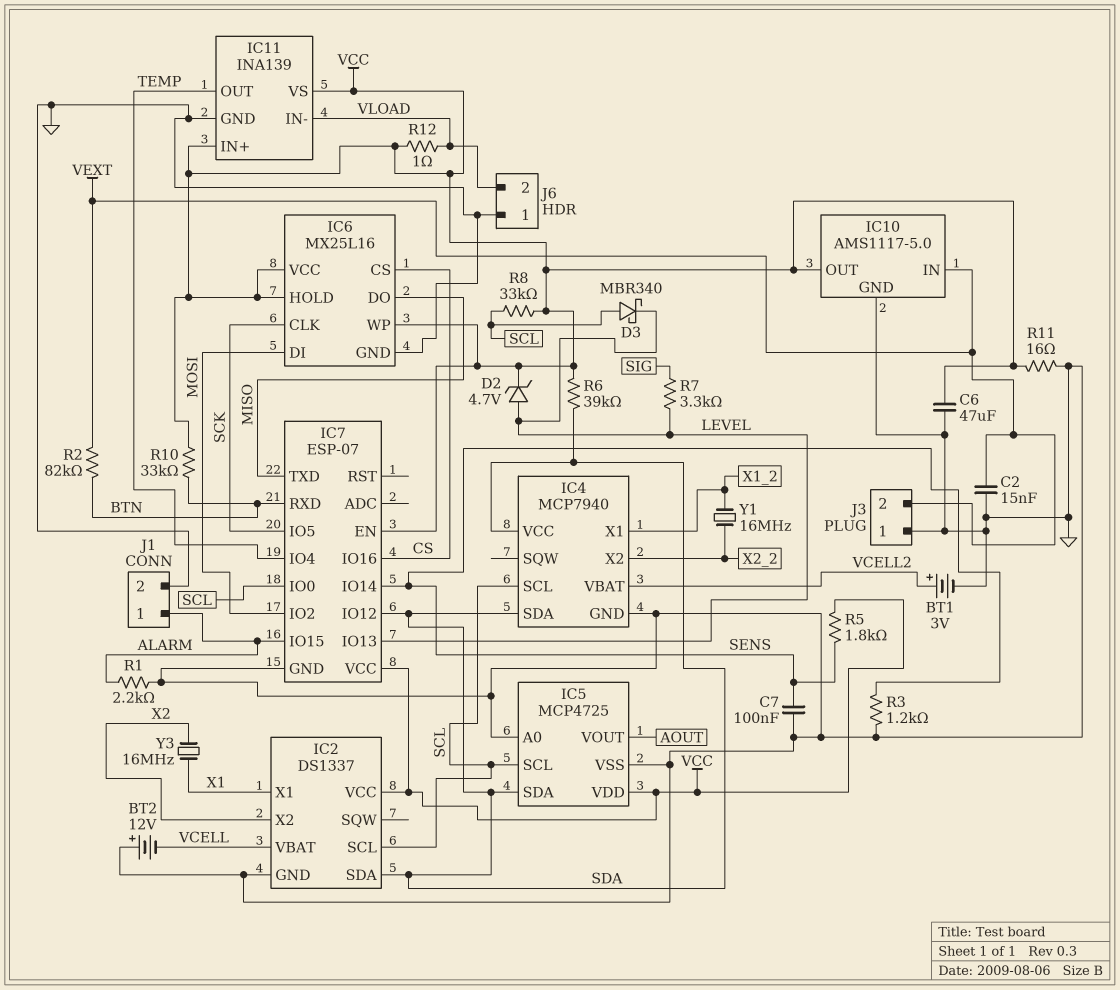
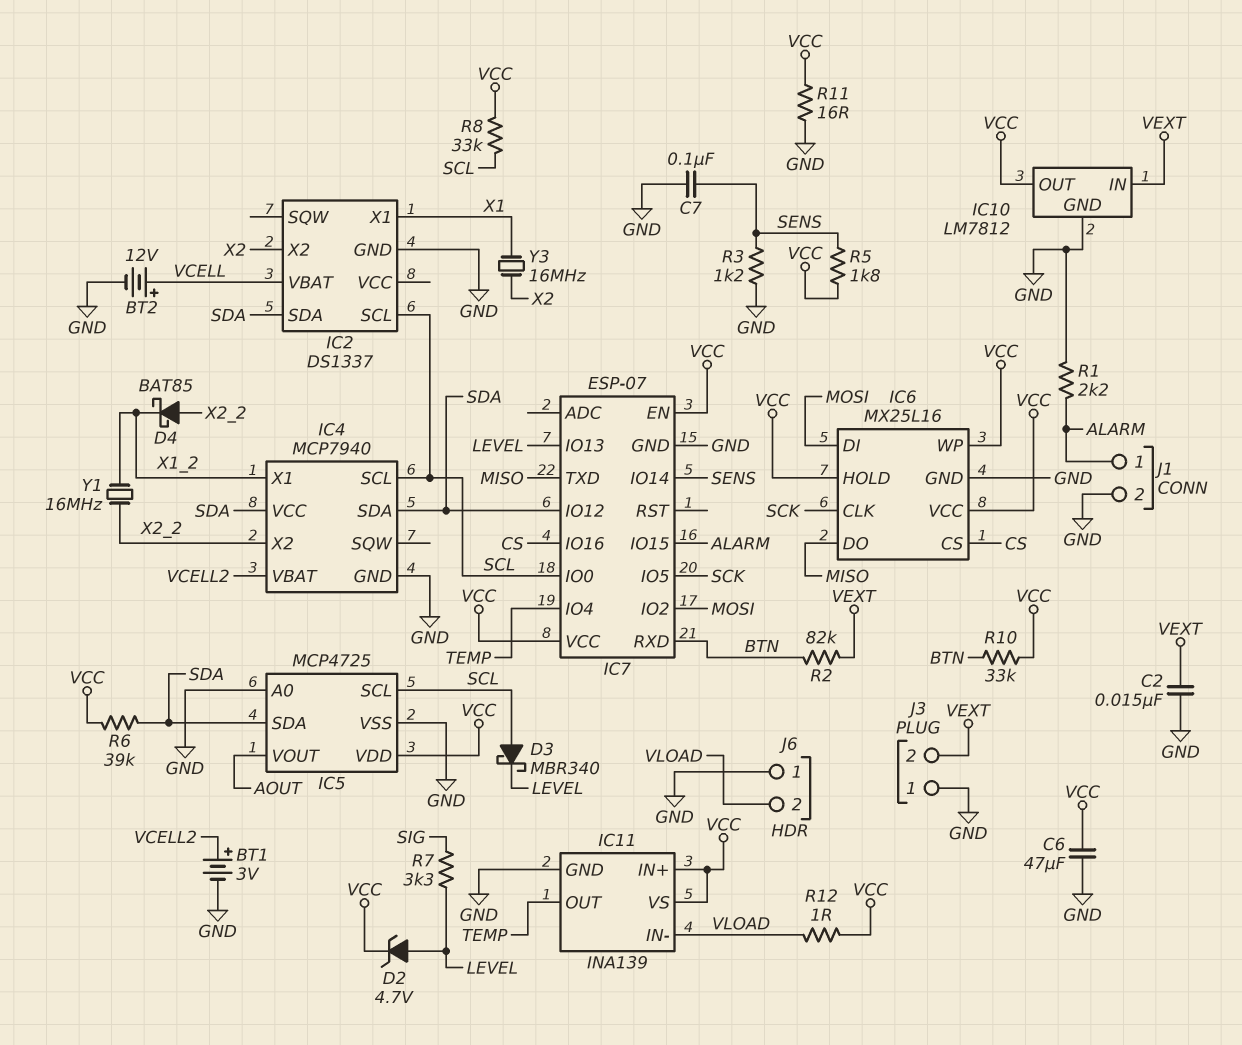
BT2: 12V (plus GND, minus VCELL) -> 12V (plus VCELL, minus GND)
D4: none -> schottky BAT85 (A X2_2, K X1_2)
IC2 pin VCC: VCC -> none
IC10: AMS1117-5.0 -> LM7812

